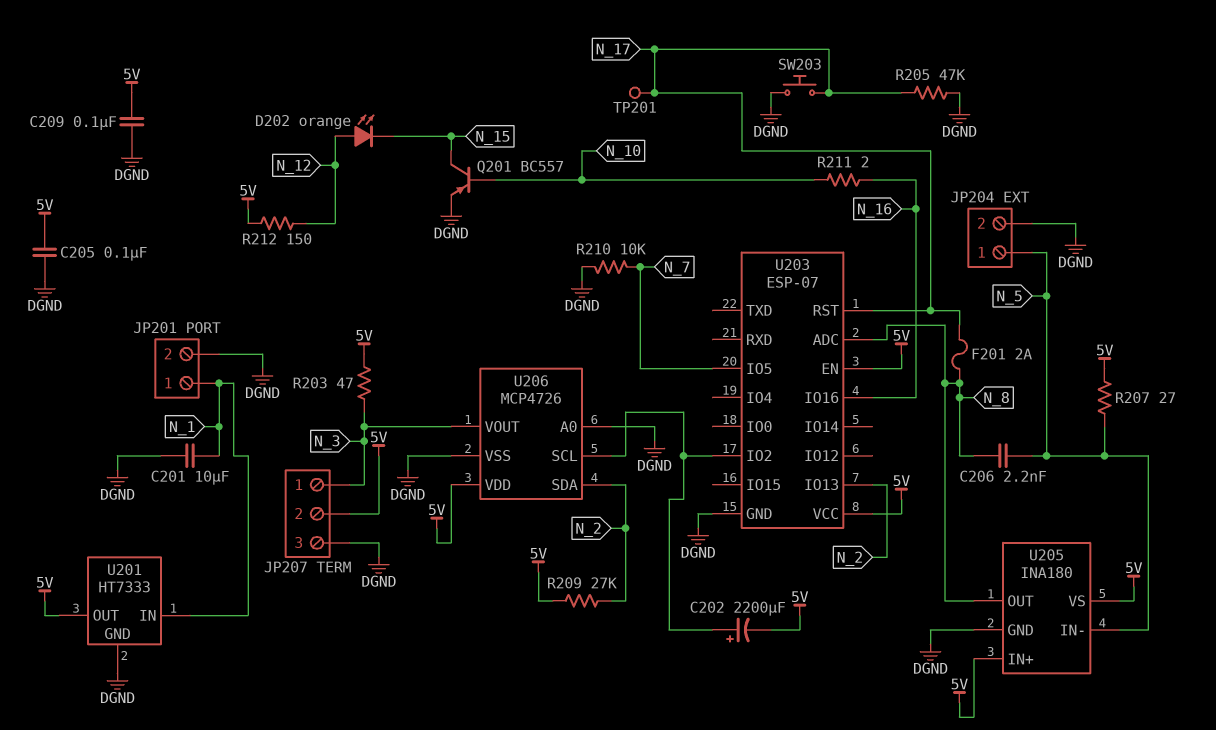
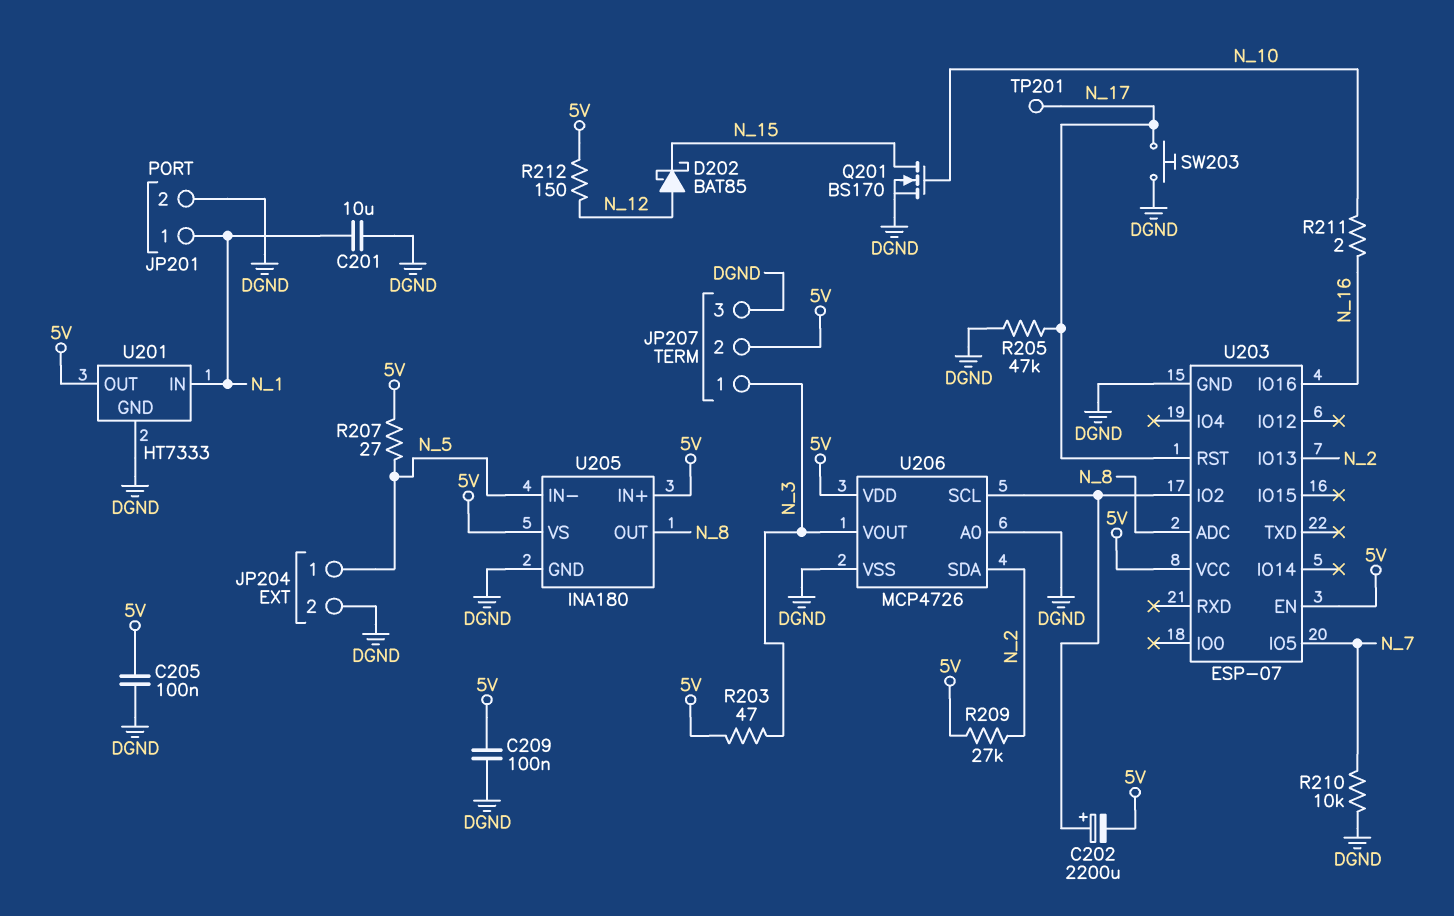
C206: 2.2nF (N_5, N_8) -> none
D202: LED orange (A N_12, K N_15) -> schottky BAT85 (A N_12, K N_15)
F201: 2A (N_8, N_17) -> none
Q201: PNP BC557 (B N_10, C N_15, E DGND) -> NMOS BS170 (G N_10, D N_15, S DGND)

